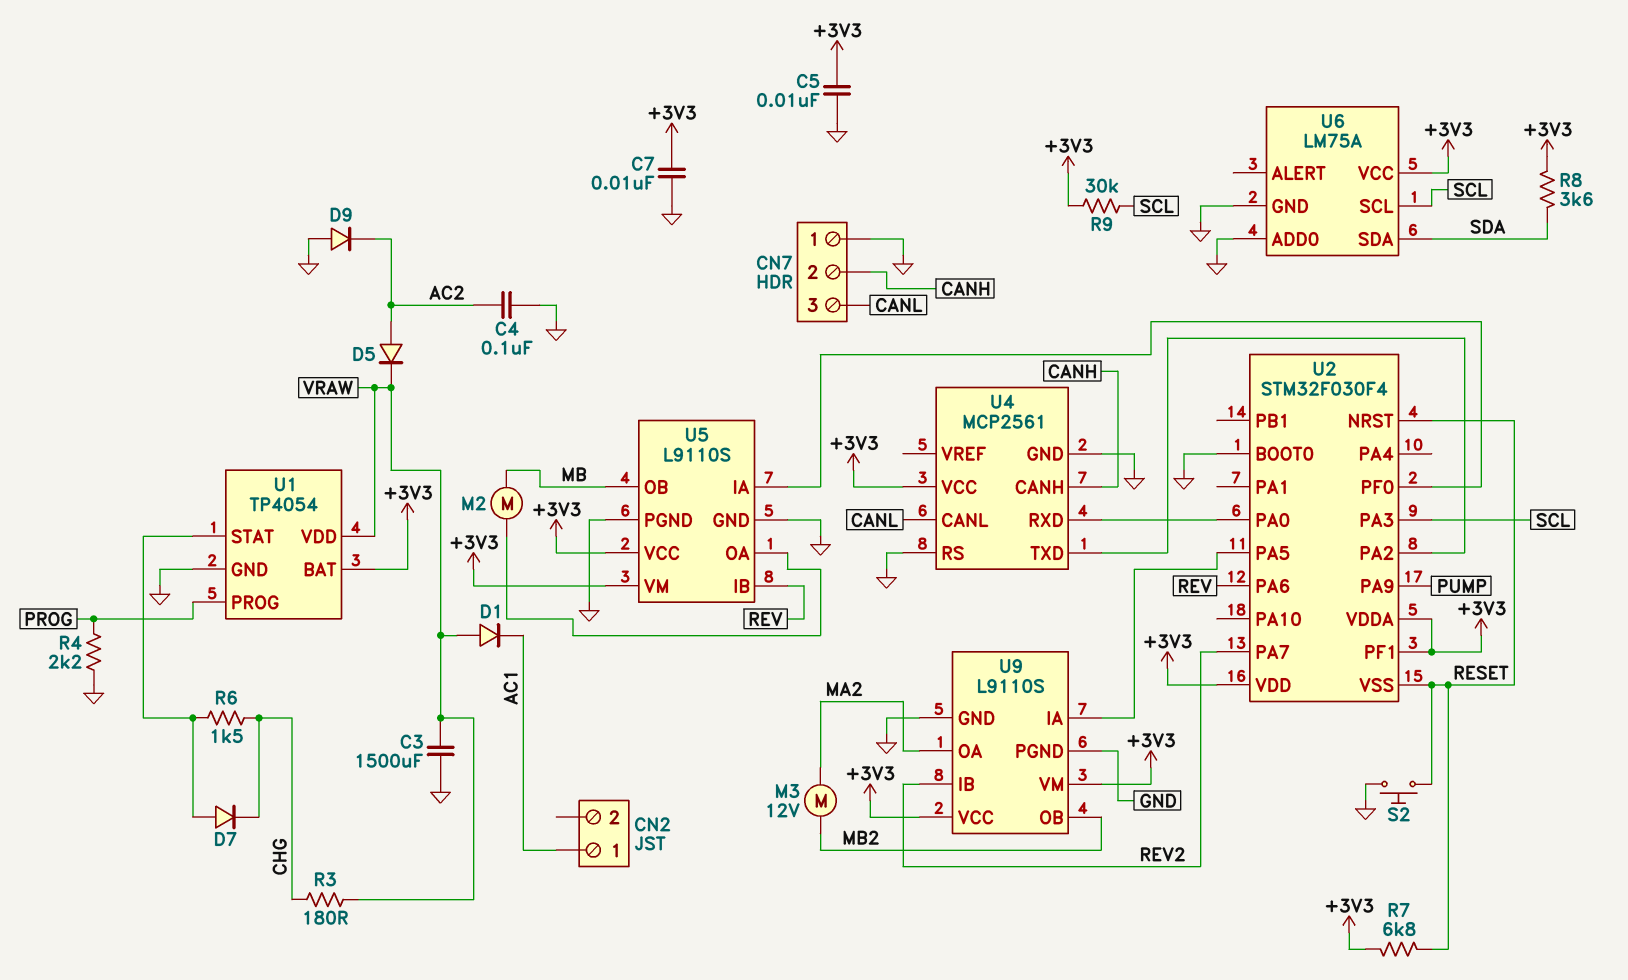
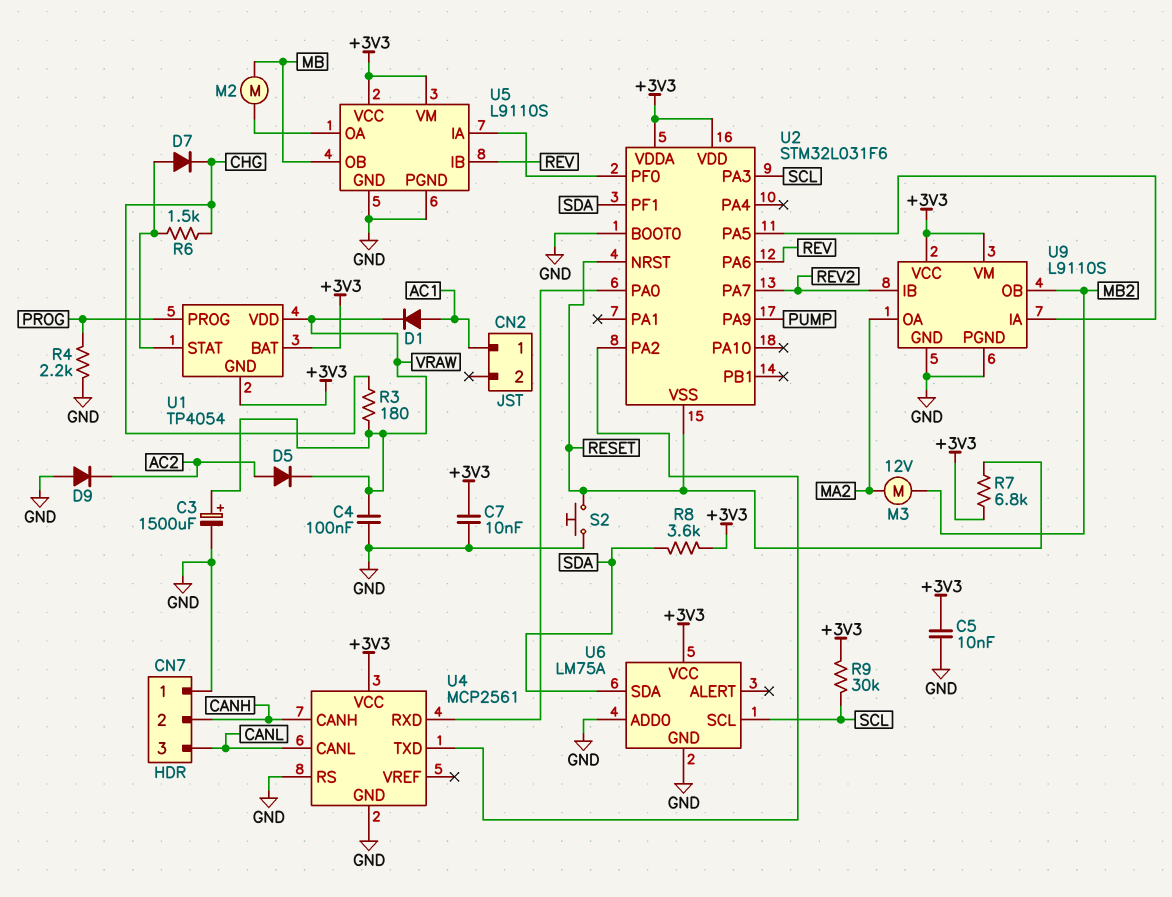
C3: 1500uF (GND, VRAW) -> 1500uF (plus VRAW, minus GND)
C4: 100nF (AC2, GND) -> 100nF (GND, VRAW)
D1: diode (A VRAW, K AC1) -> diode (A AC1, K VRAW)
U1 pin GND: GND -> +3V3
U2: STM32F030F4 -> STM32L031F6
U2 pin PF1: +3V3 -> SDA

